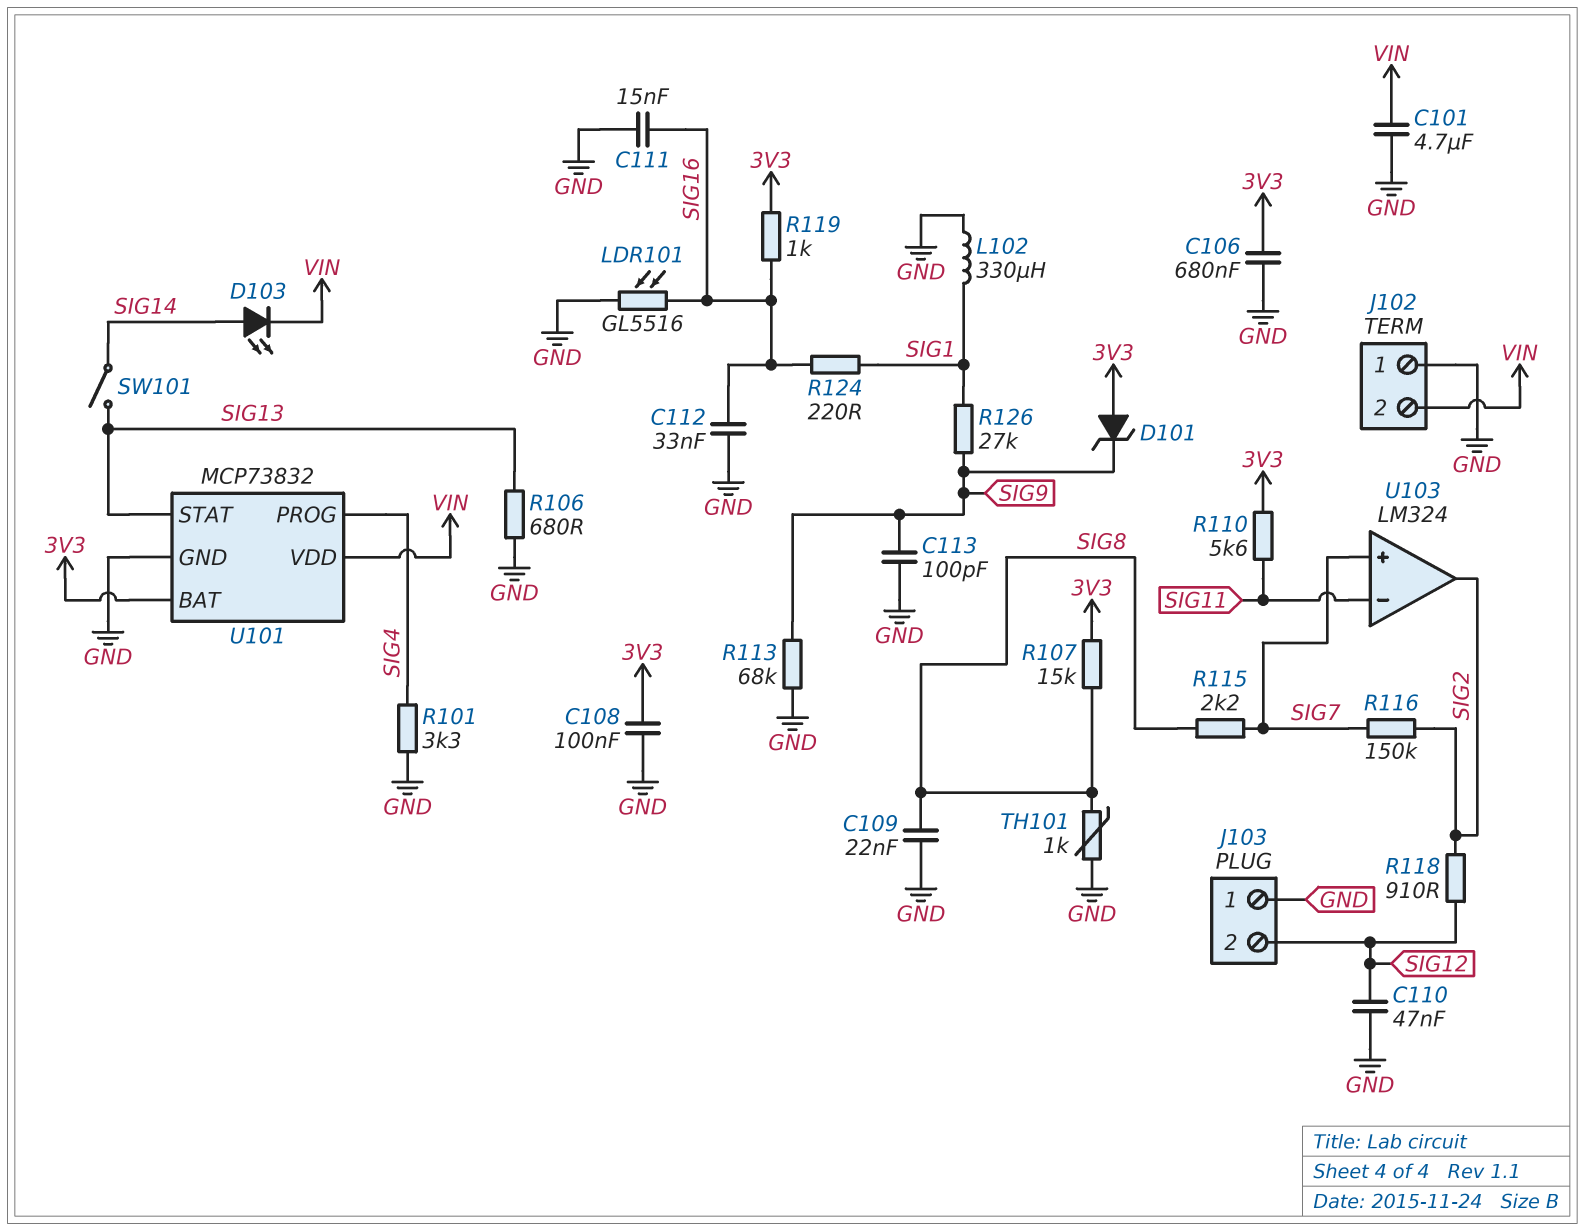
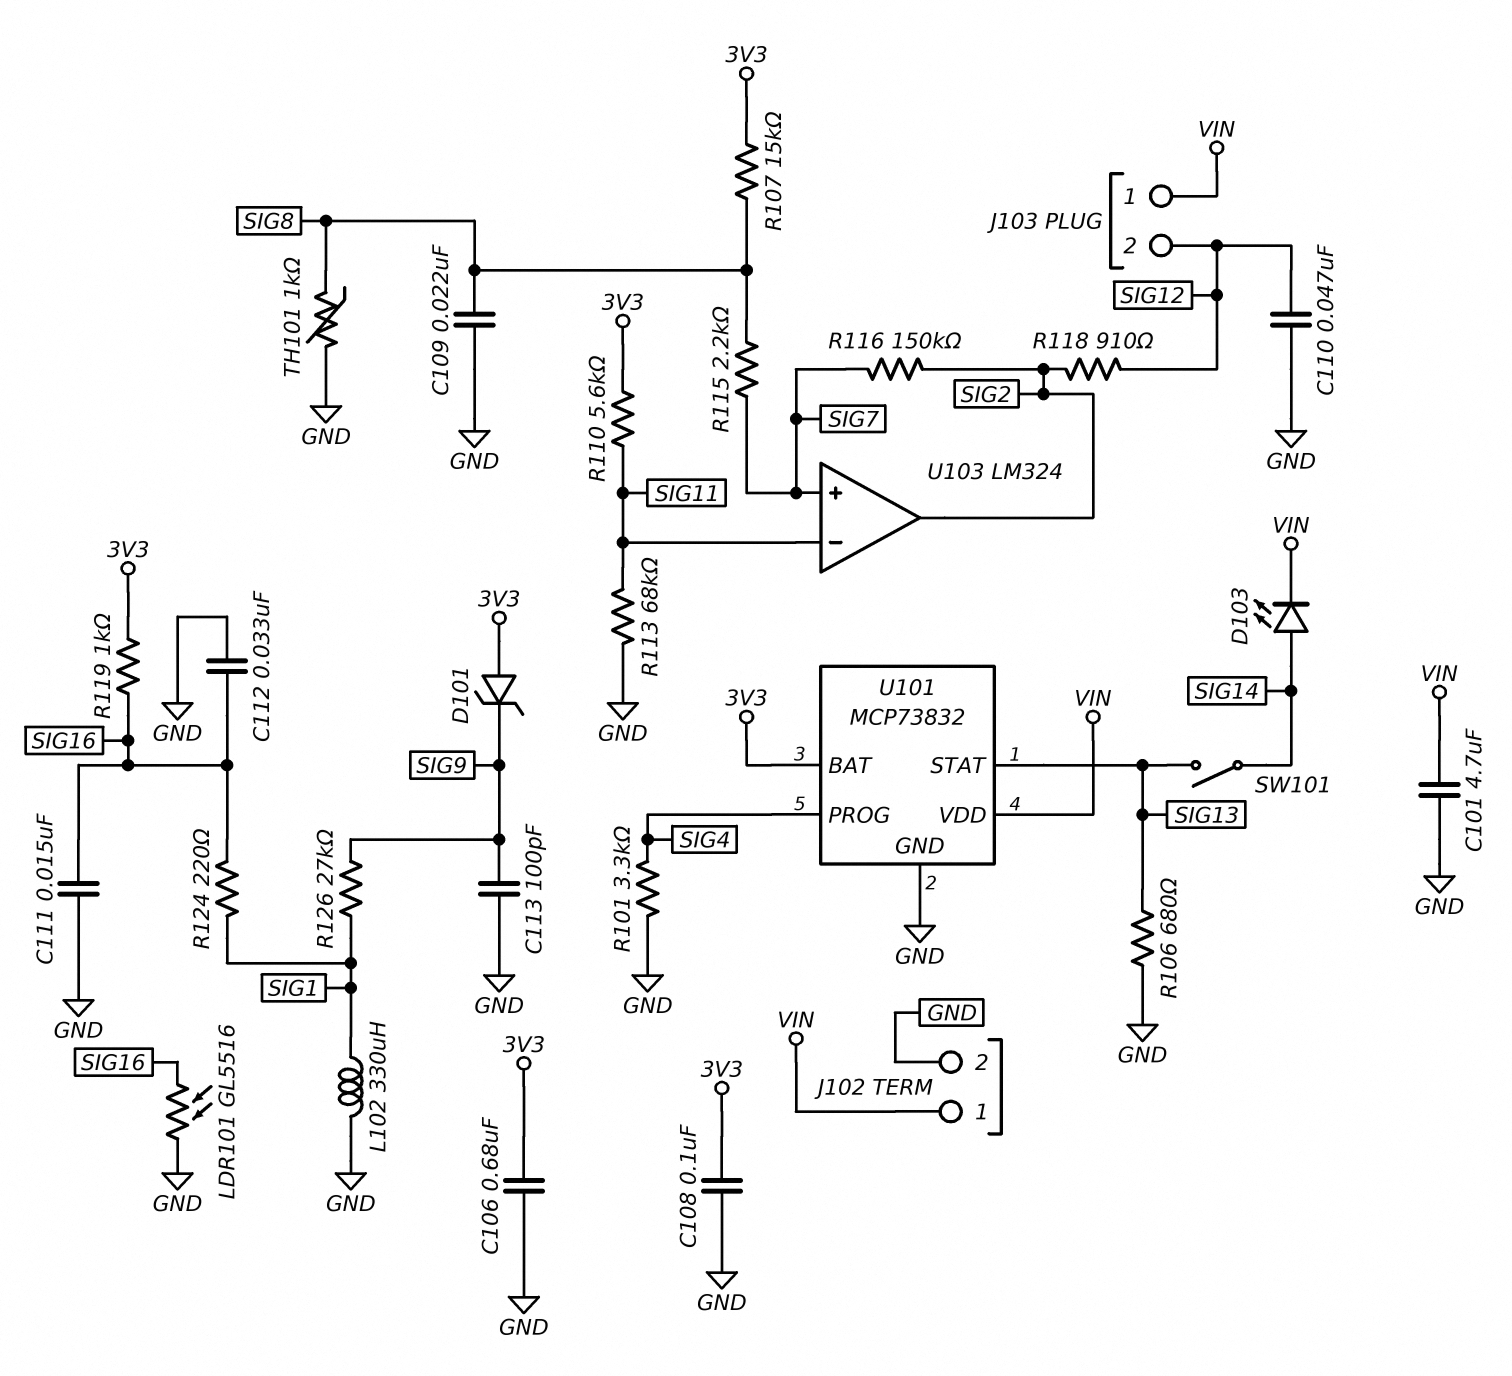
J102 pin 1: GND -> VIN
J102 pin 2: VIN -> GND
J103 pin 1: GND -> VIN
R113: 68k (GND, SIG9) -> 68k (GND, SIG11)

